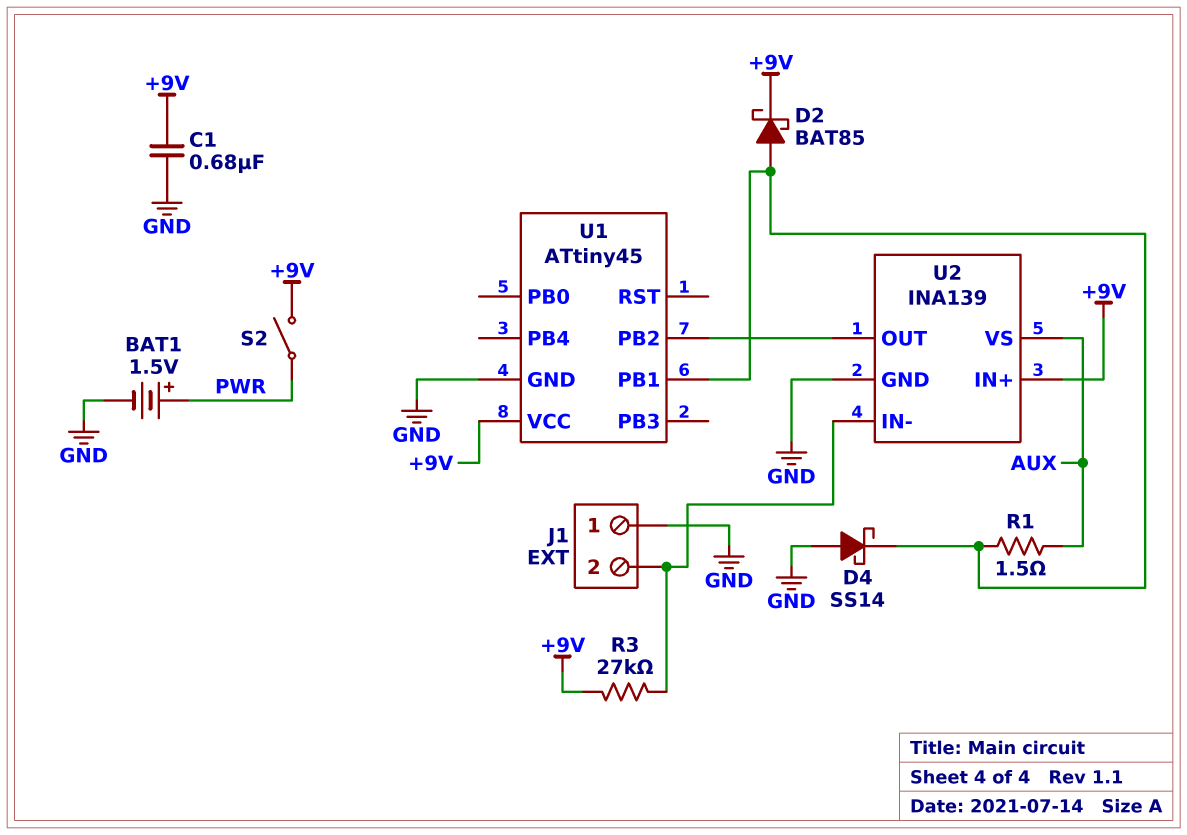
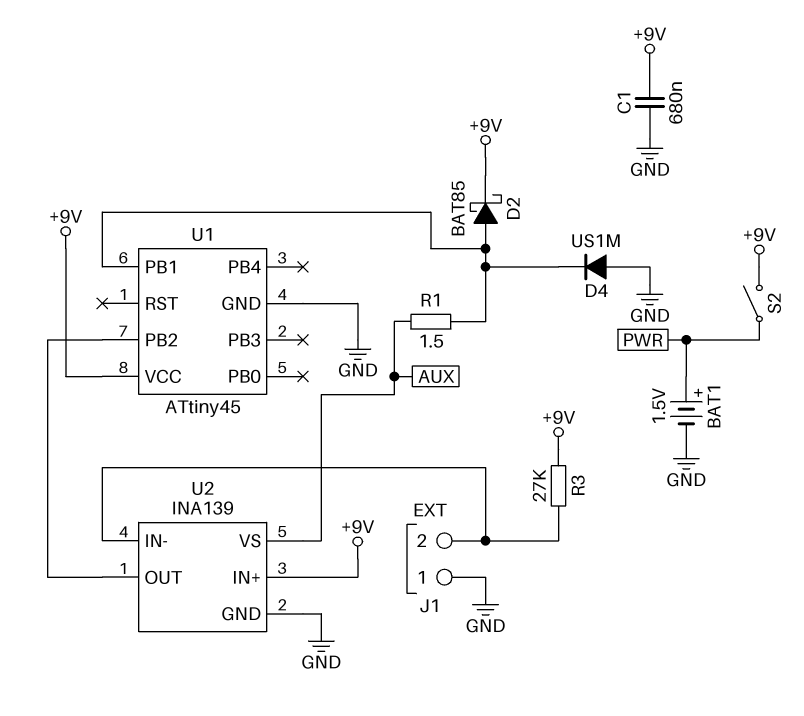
D4: schottky SS14 (A GND, K U1/PB1) -> diode US1M (A GND, K U1/PB1)

